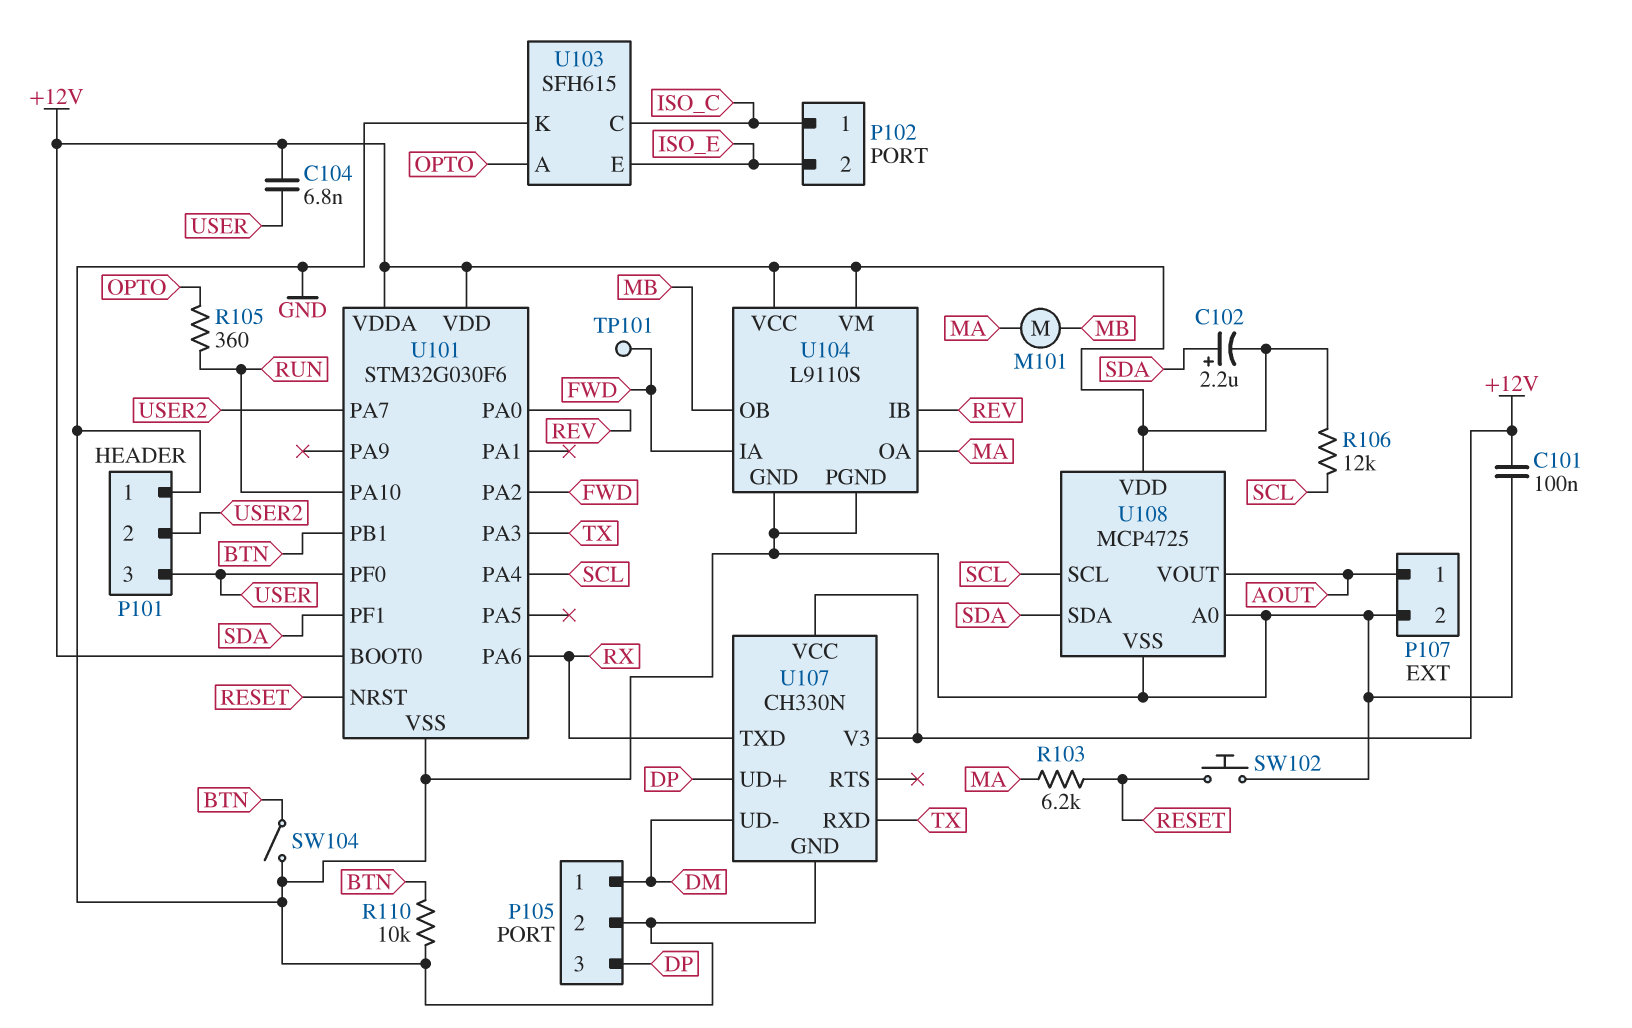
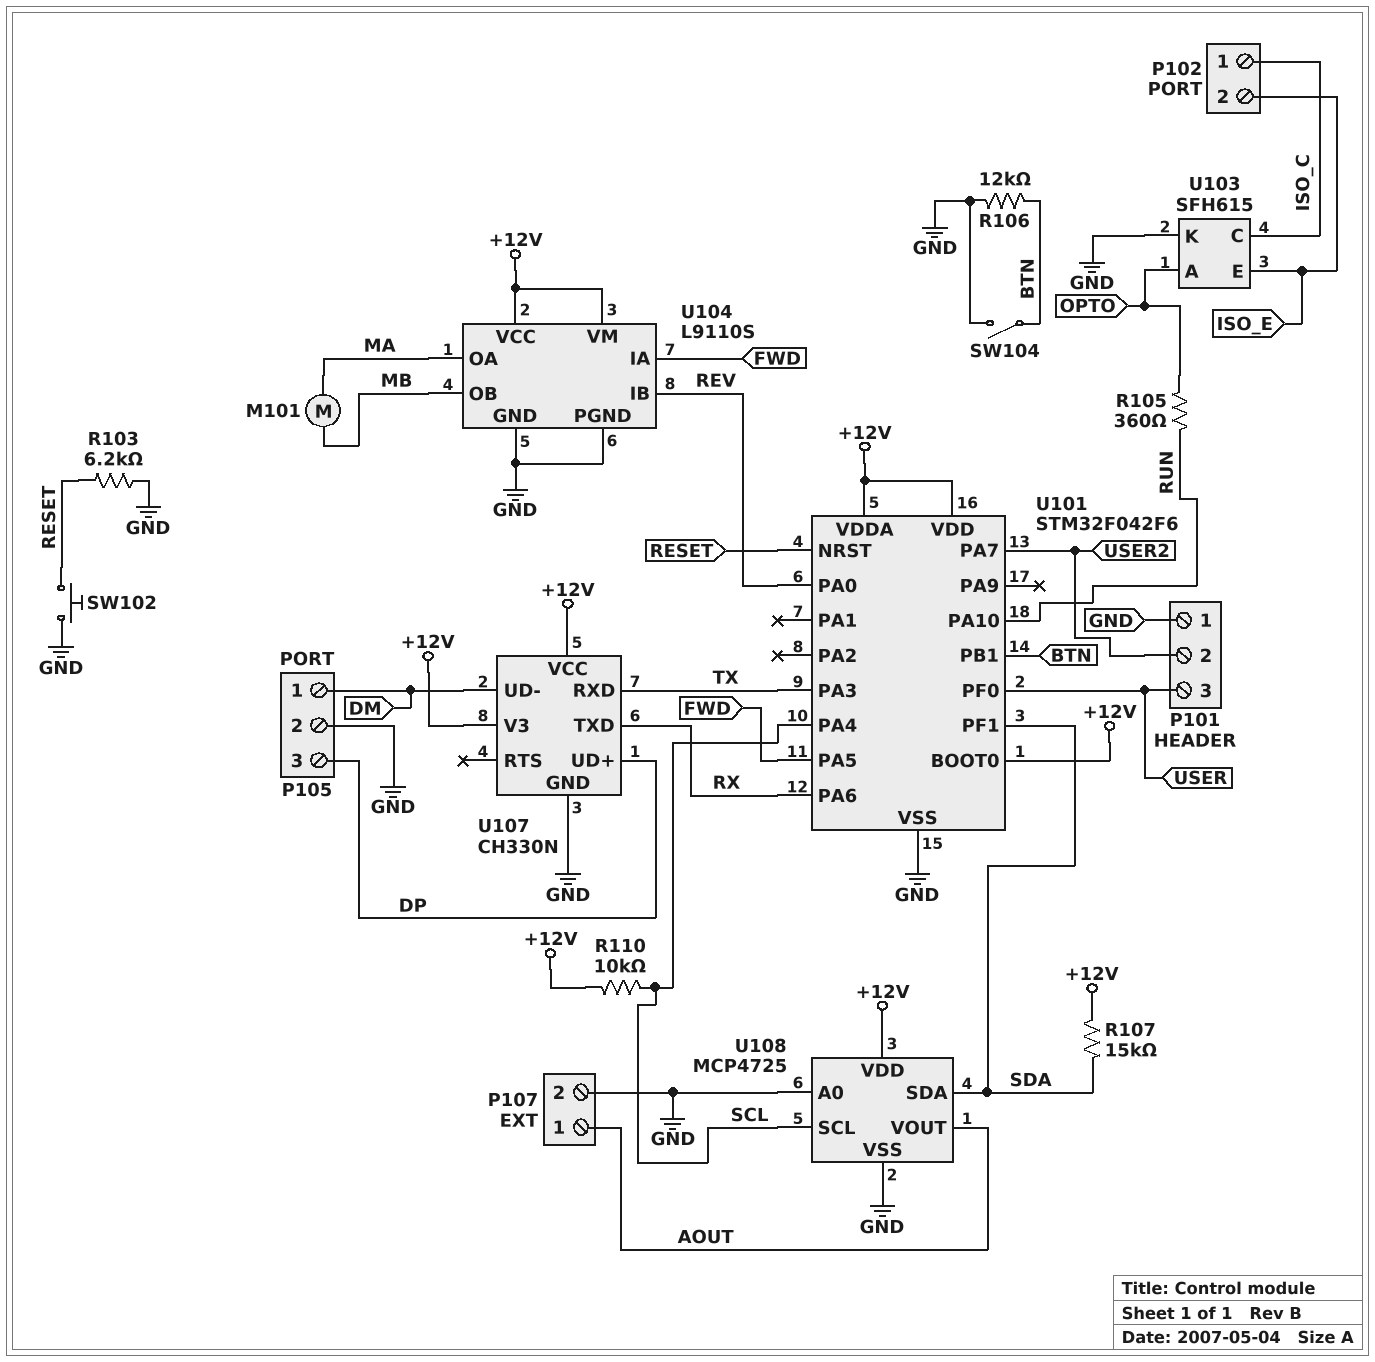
C101: 100nF (+12V, GND) -> none
C102: 2.2uF (plus SDA, minus +12V) -> none
C104: 6.8nF (+12V, USER) -> none
R103: 6.2k (MA, RESET) -> 6.2k (GND, RESET)
R106: 12k (+12V, SCL) -> 12k (BTN, GND)
R107: none -> 15k (+12V, SDA)
R110: 10k (BTN, GND) -> 10k (+12V, SCL)
TP101: test point (FWD) -> none
U101: STM32G030F6 -> STM32F042F6
U101 pin PA2: FWD -> none
U101 pin PA5: none -> FWD

